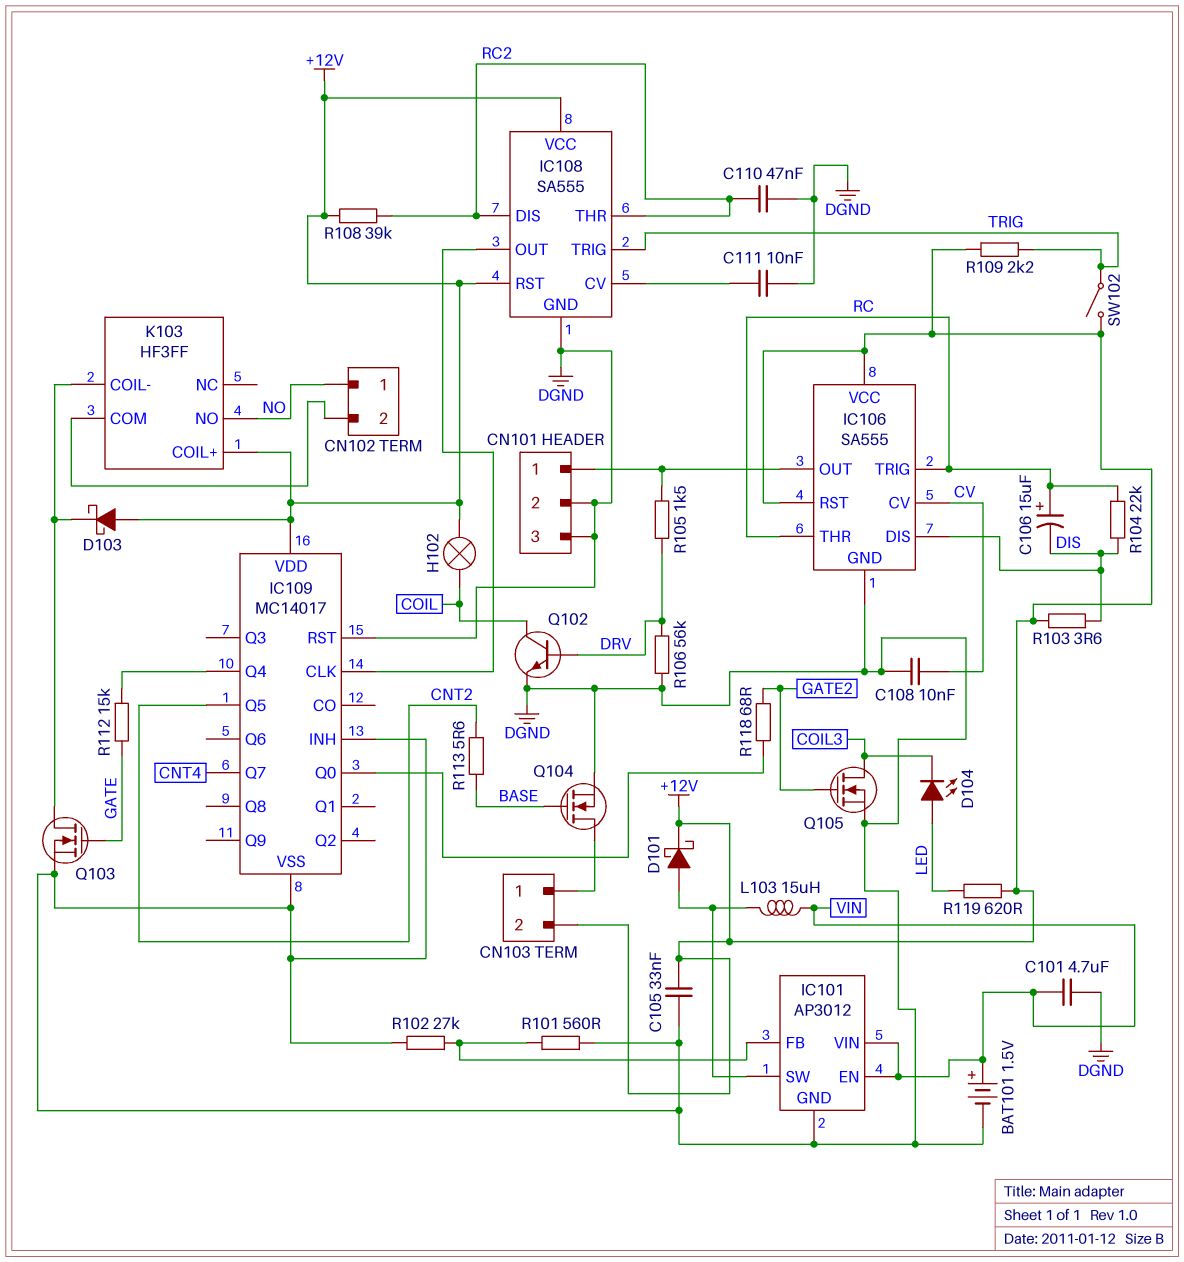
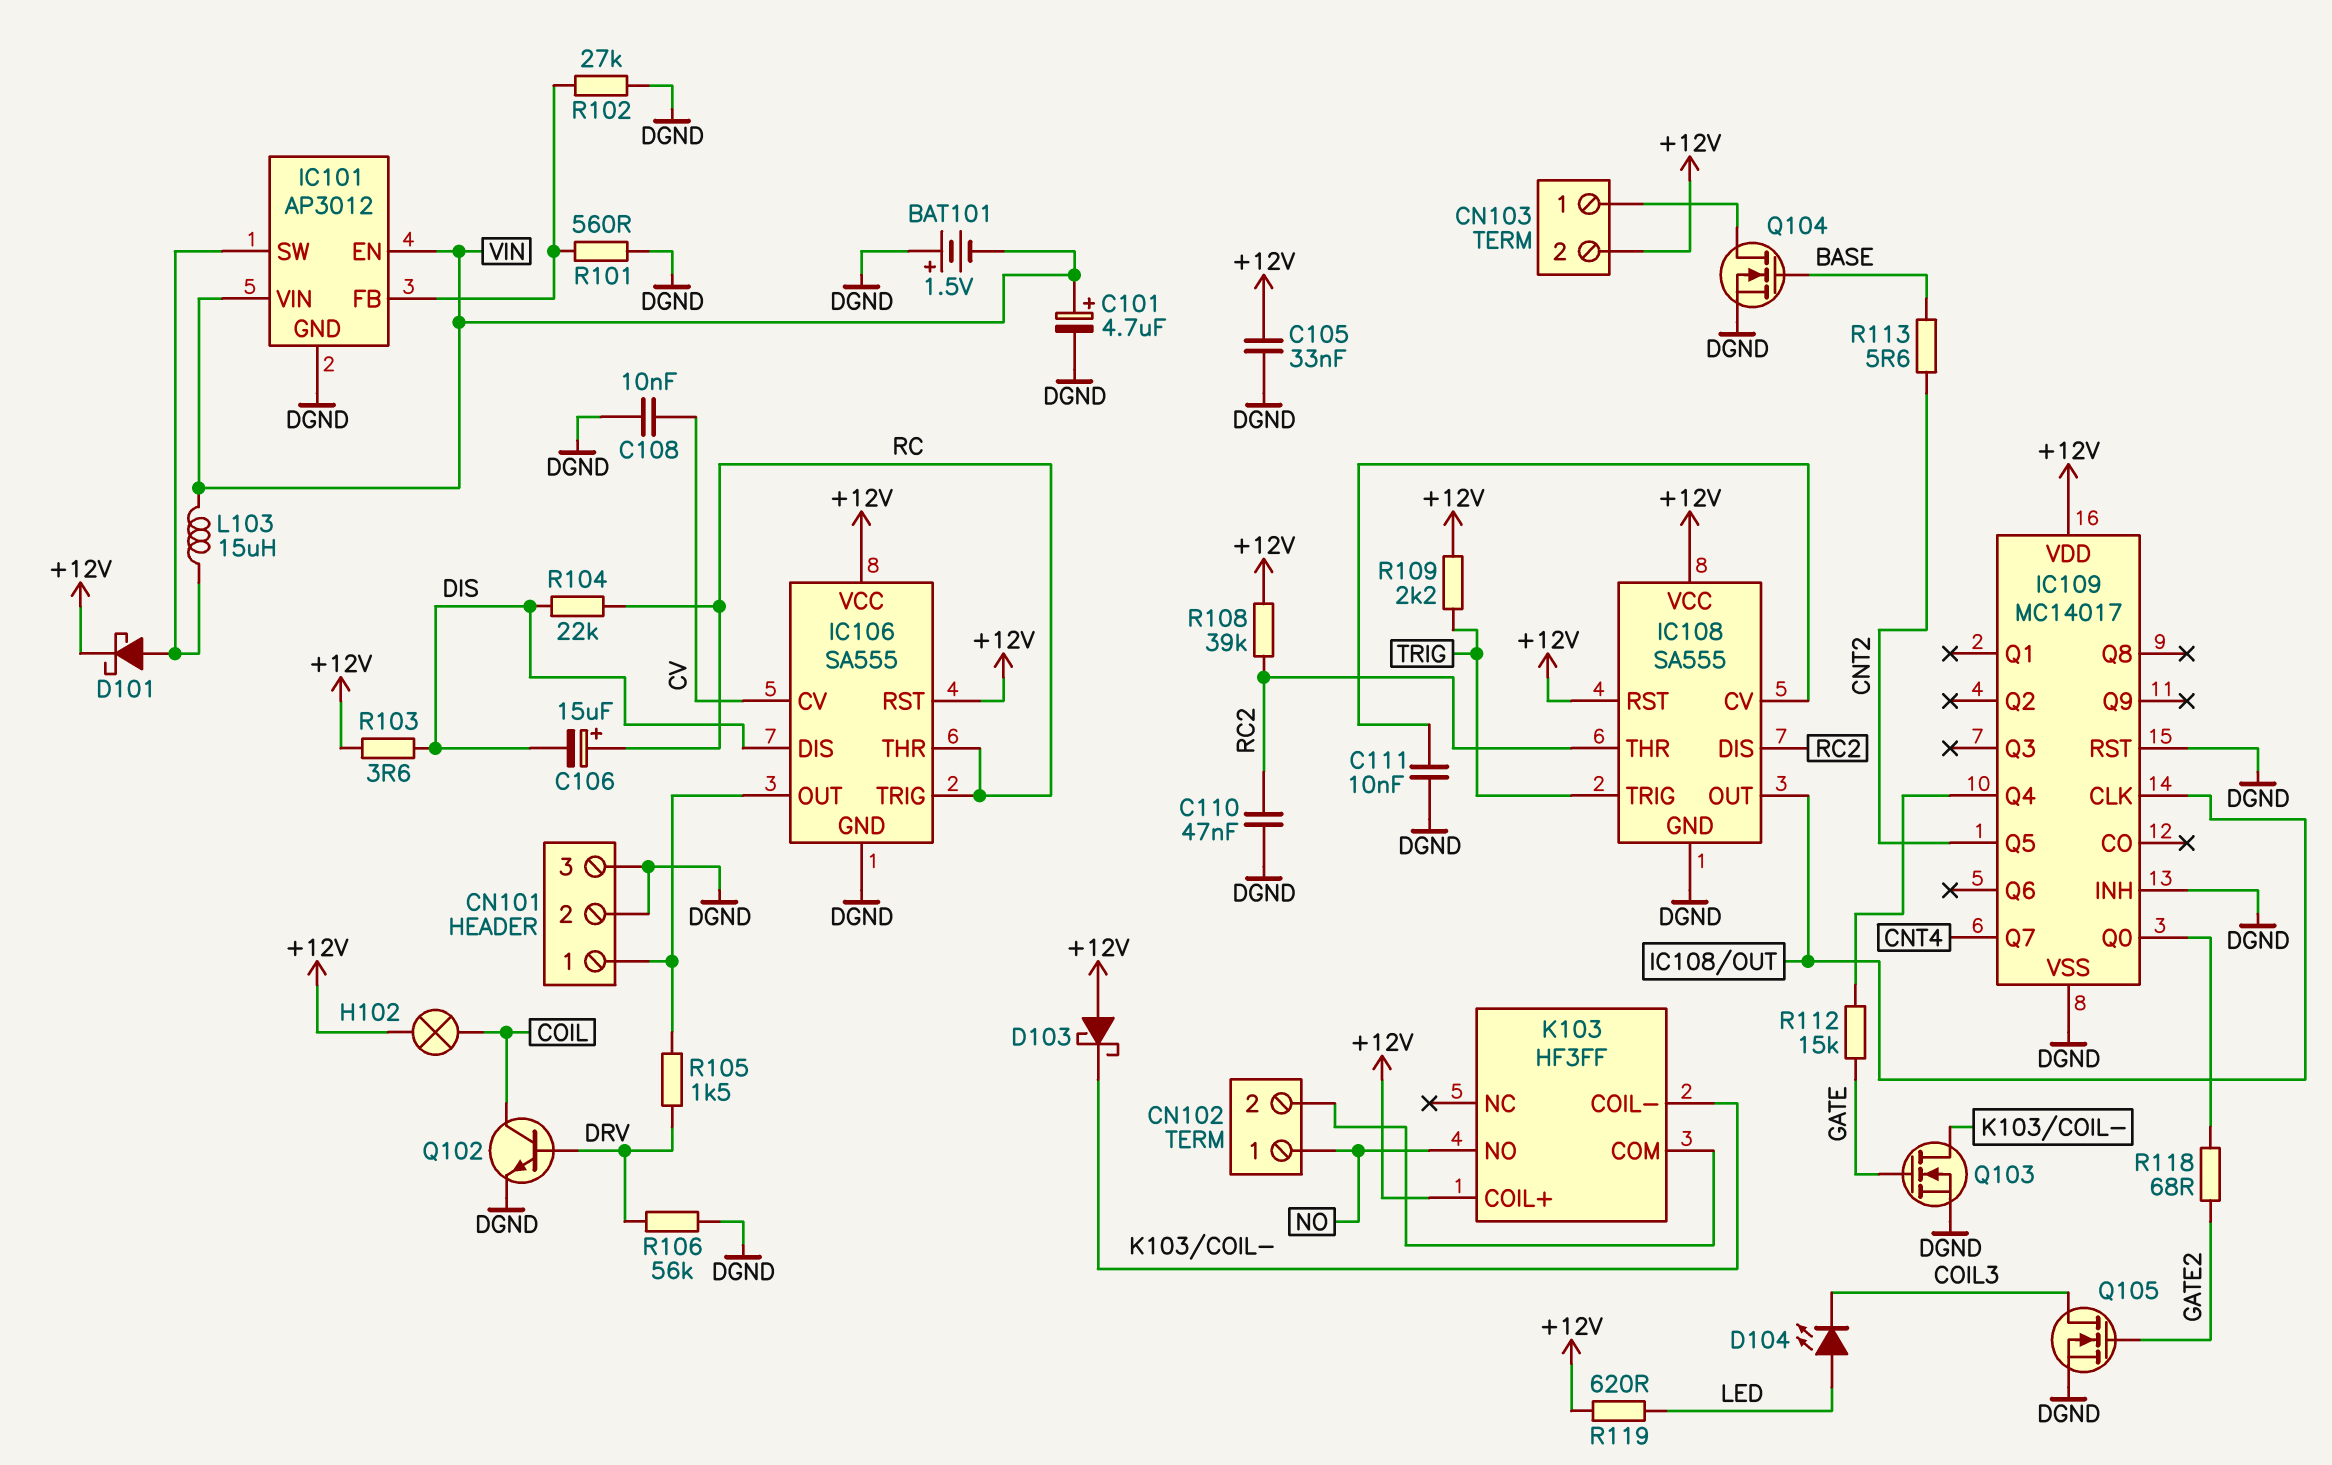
BAT101: 1.5V (plus VIN, minus DGND) -> 1.5V (plus DGND, minus VIN)
C101: 4.7uF (DGND, VIN) -> 4.7uF (plus VIN, minus DGND)
SW102: switch (+12V, TRIG) -> none

